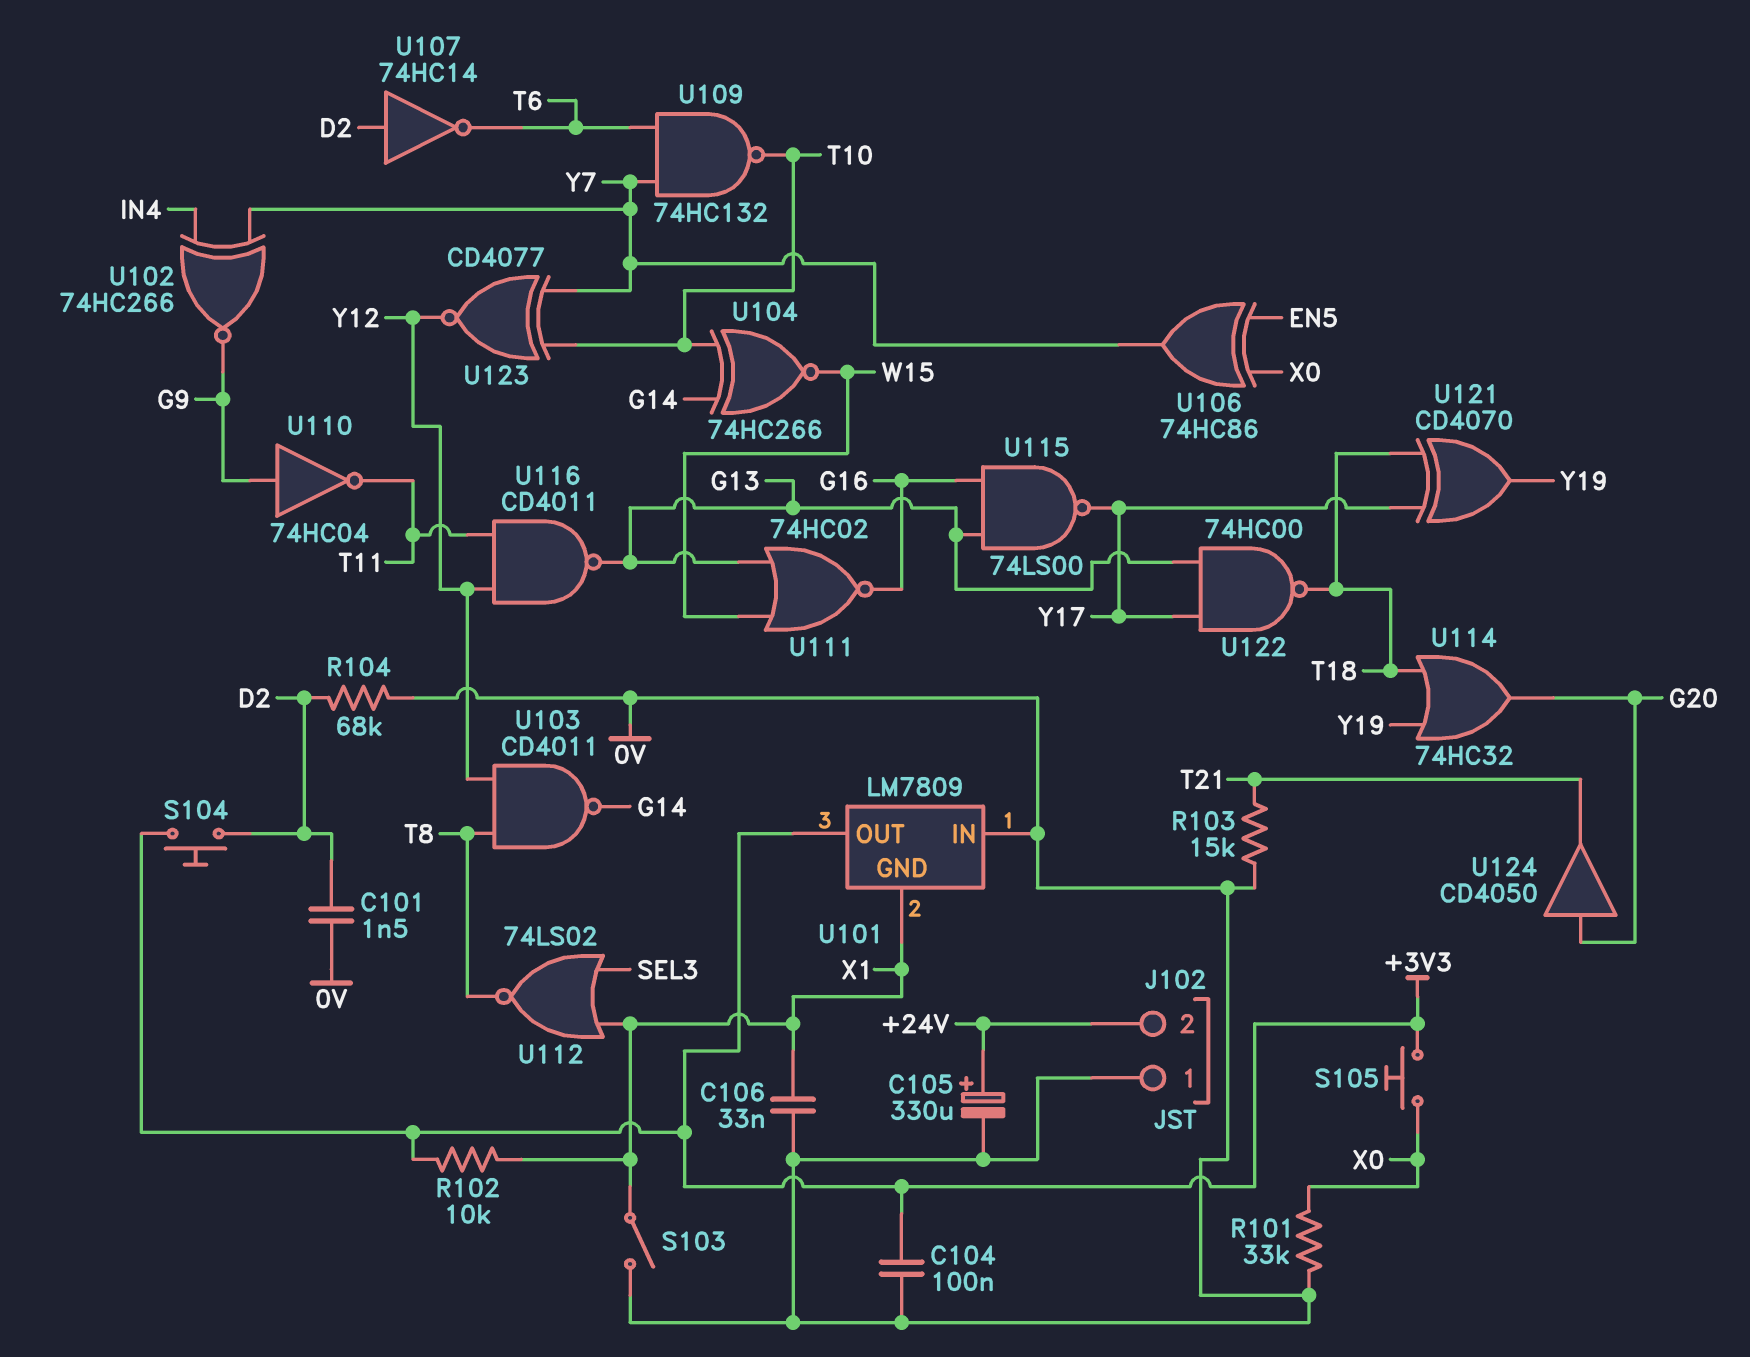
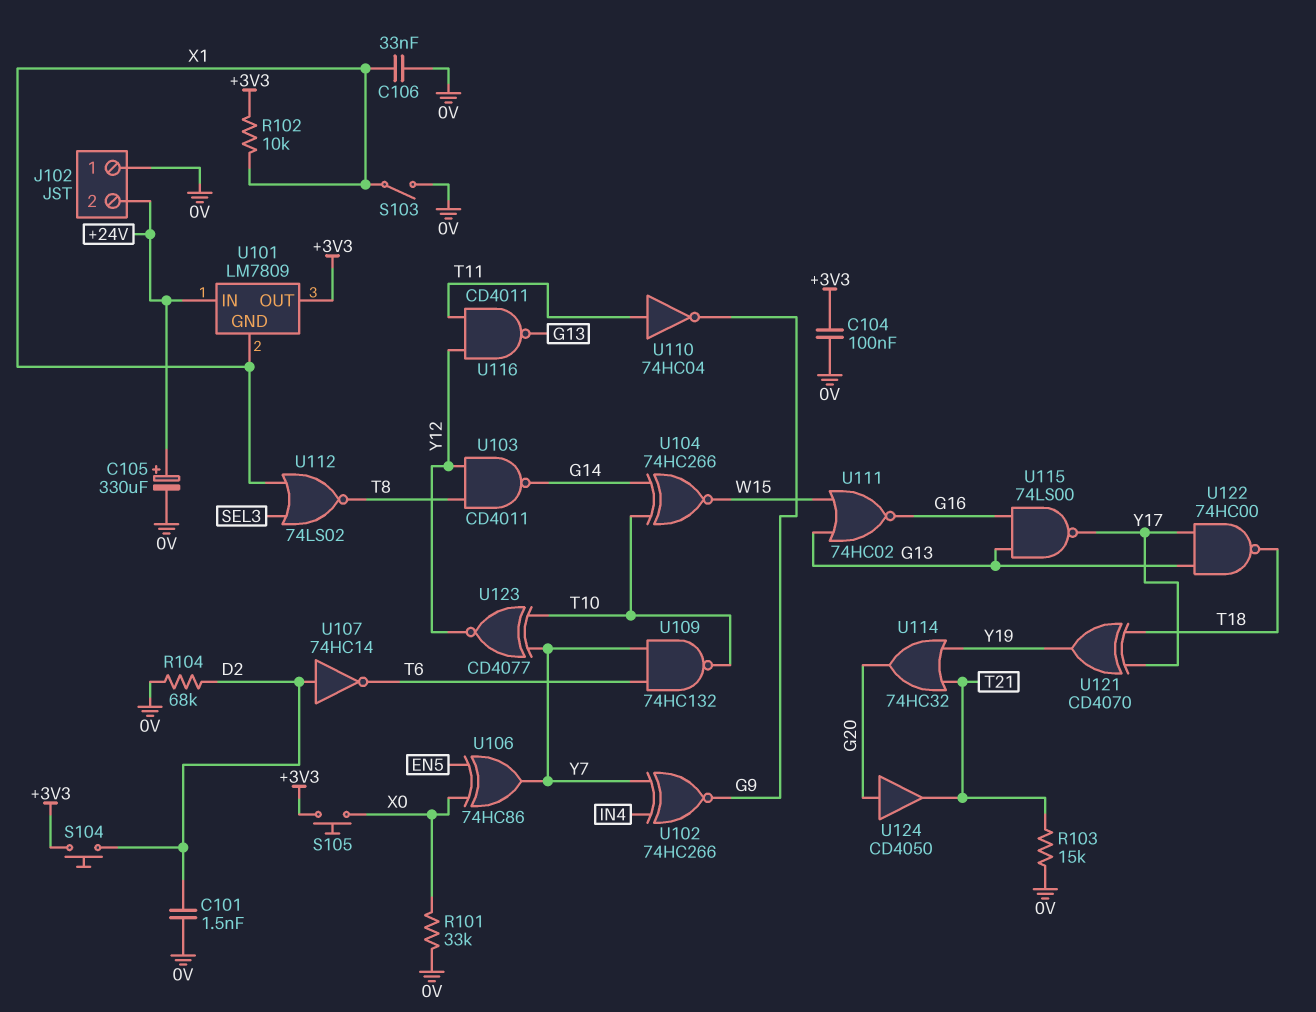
U101 pin IN: 0V -> +24V
U110: NOT 74HC04 (in G9, out T11) -> NOT 74HC04 (in T11, out G9)
U114: OR 74HC32 (in T18, in Y19, out G20) -> OR 74HC32 (in T21, in Y19, out G20)

